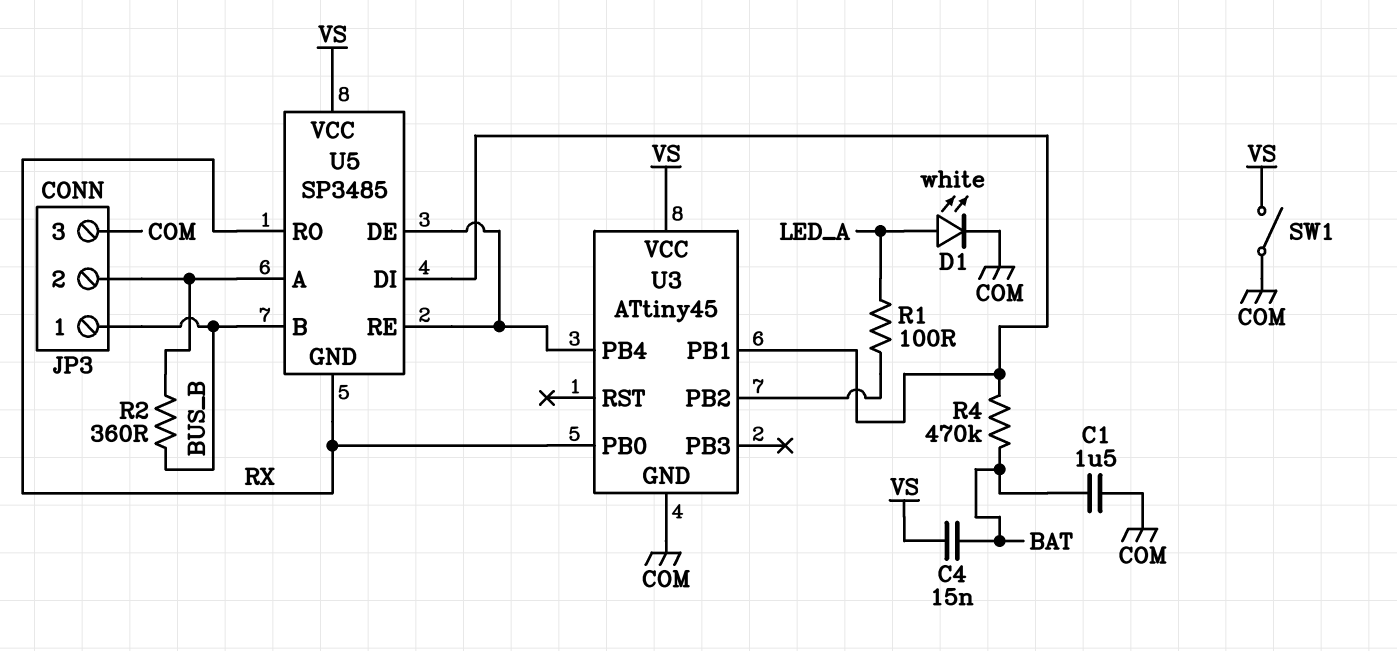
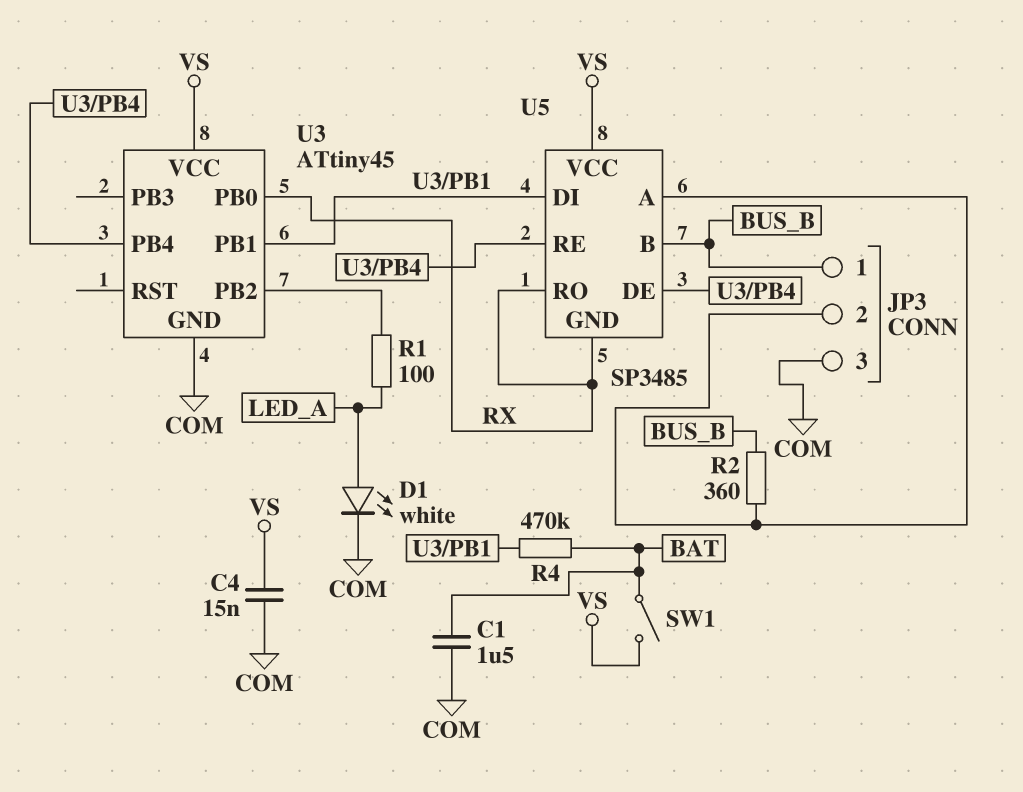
C4: 15nF (BAT, VS) -> 15nF (COM, VS)
SW1: switch (COM, VS) -> switch (BAT, VS)

